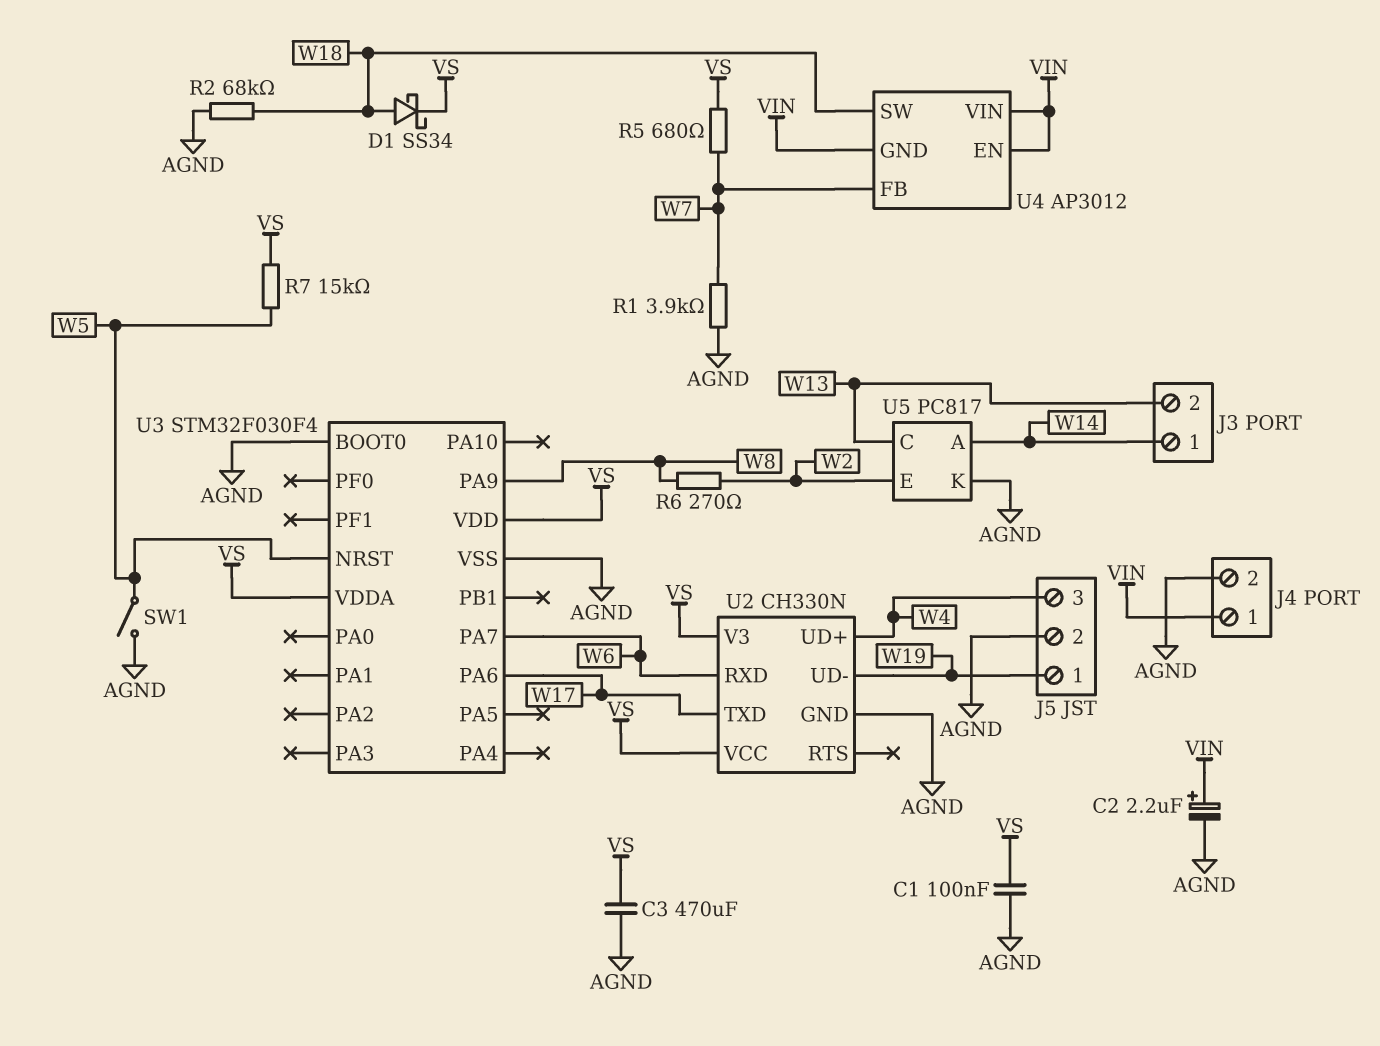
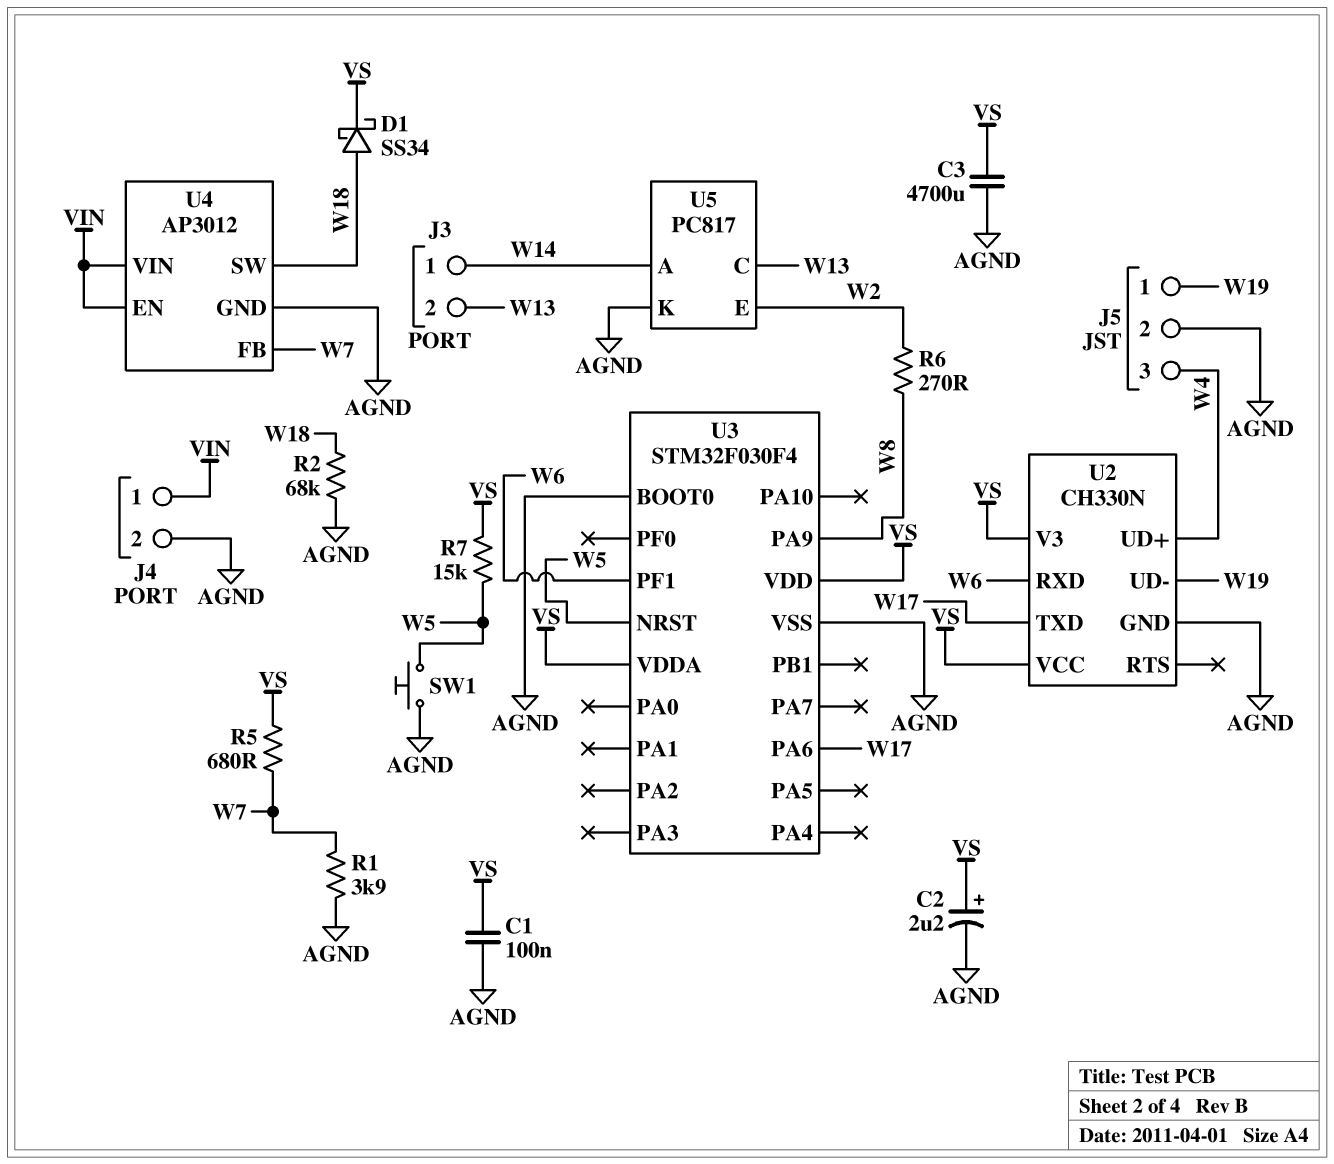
C2: 2.2uF (plus VIN, minus AGND) -> 2.2uF (plus VS, minus AGND)
C3: 470uF (AGND, VS) -> 4700uF (AGND, VS)
SW1: switch (AGND, W5) -> button (AGND, W5)
U3 pin PA7: W6 -> none
U3 pin PF1: none -> W6
U4 pin GND: VIN -> AGND

